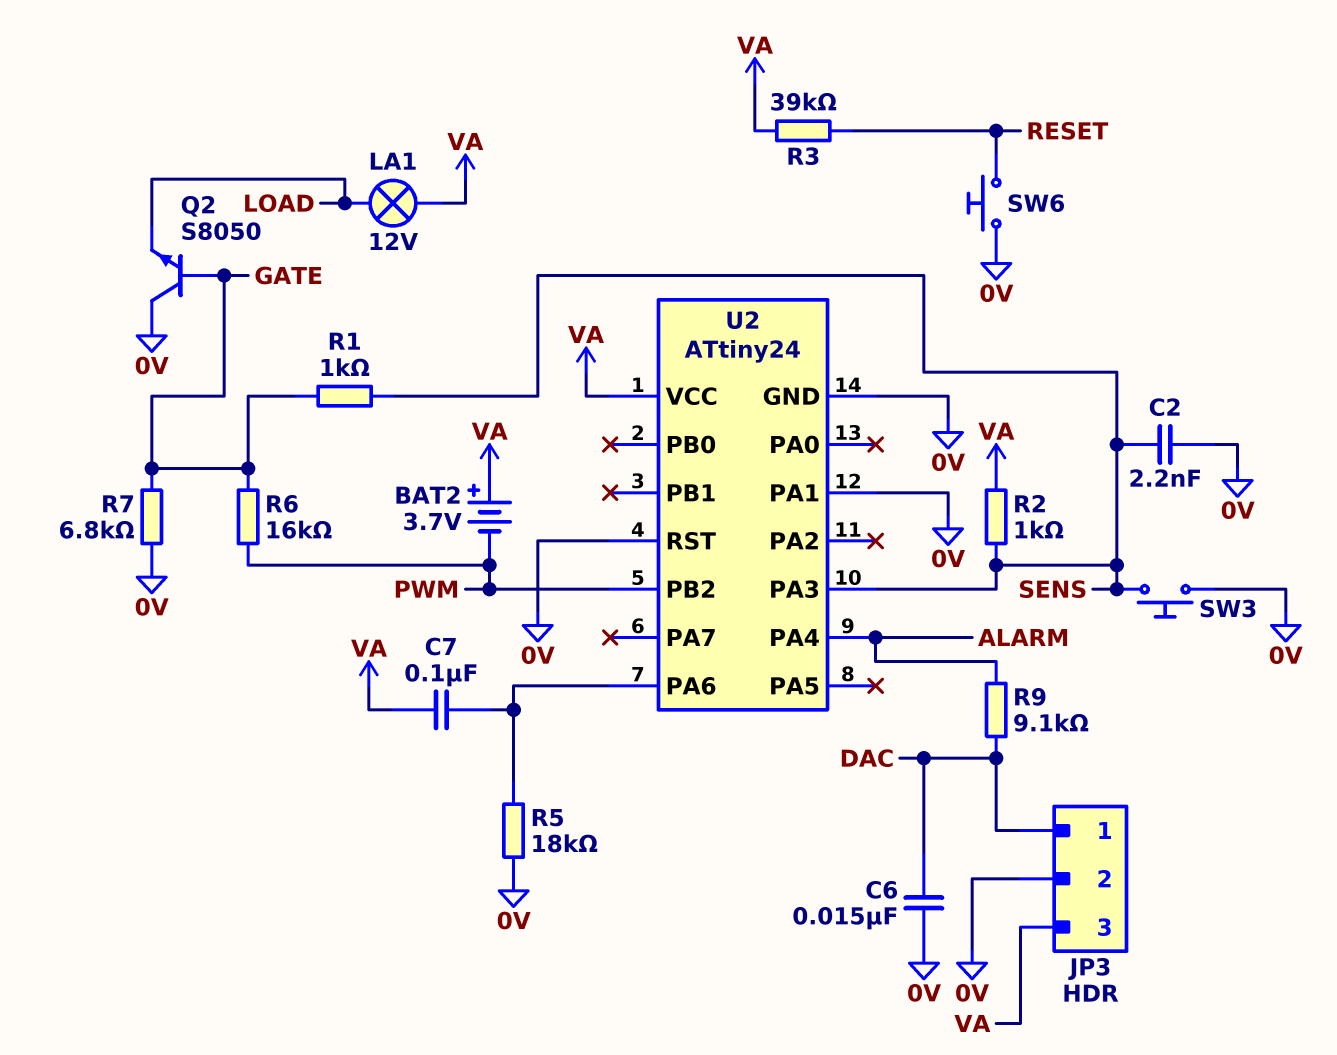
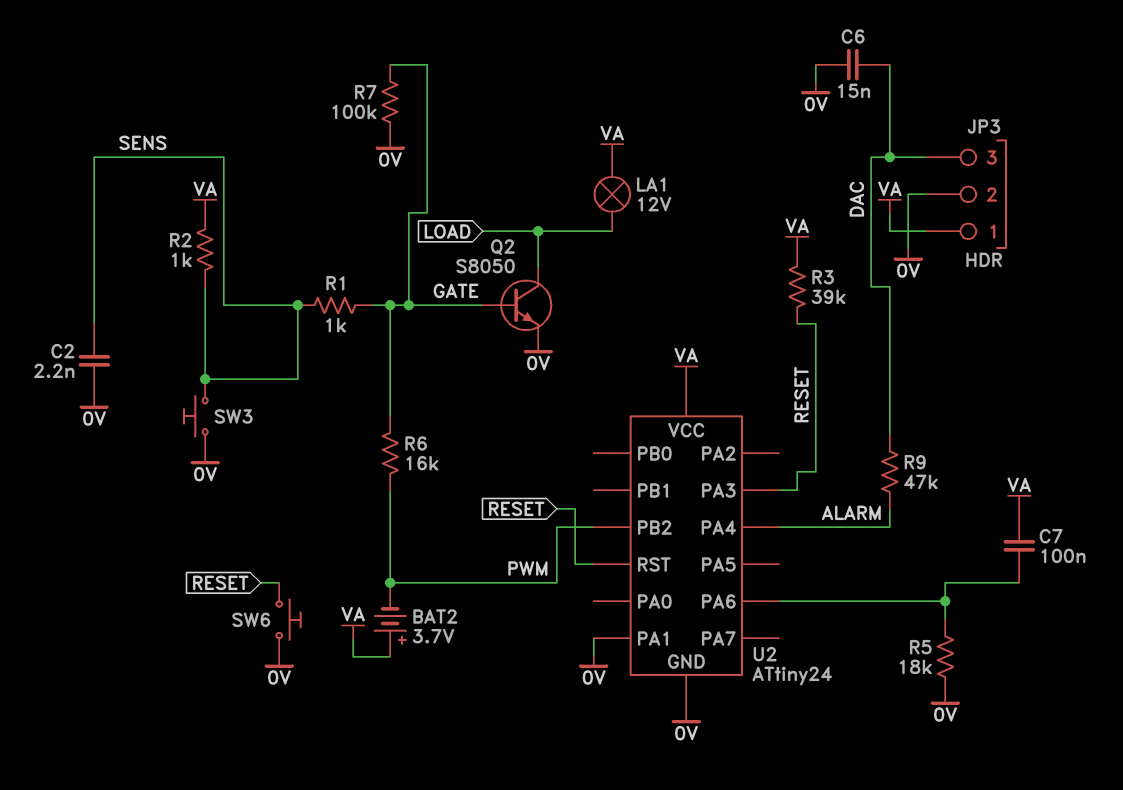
JP3 pin 1: DAC -> VA
JP3 pin 3: VA -> DAC
Q2: NPN S8050 (B GATE, C 0V, E LOAD) -> NPN S8050 (B GATE, C LOAD, E 0V)
R7: 6.8k (0V, GATE) -> 100k (0V, GATE)
R9: 9.1k (ALARM, DAC) -> 47k (ALARM, DAC)
U2 pin PA3: SENS -> RESET
U2 pin RST: 0V -> RESET

